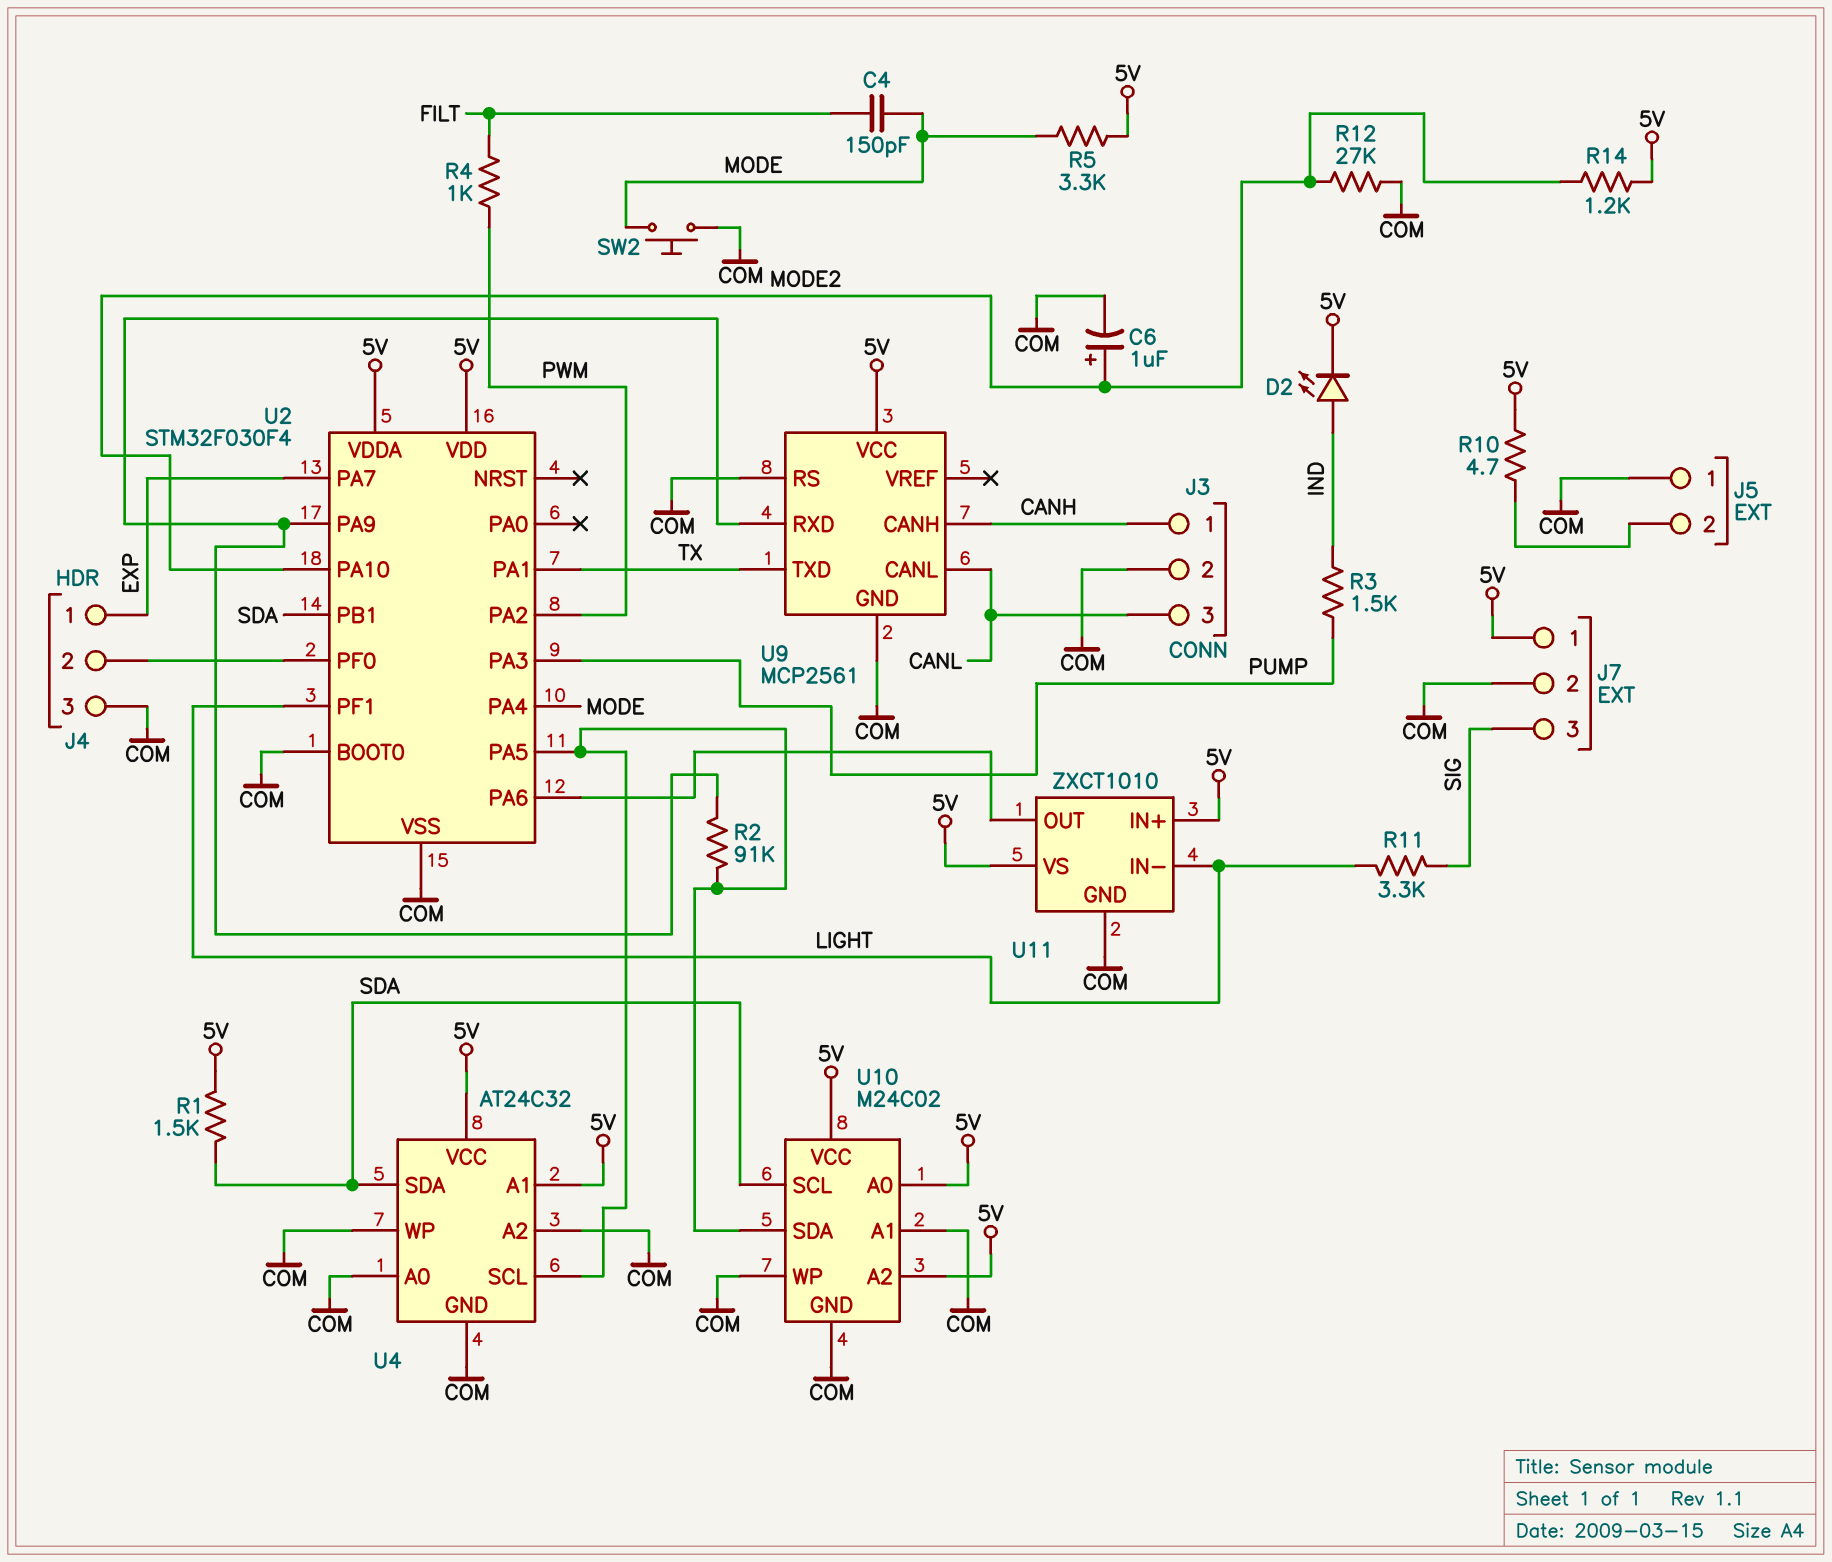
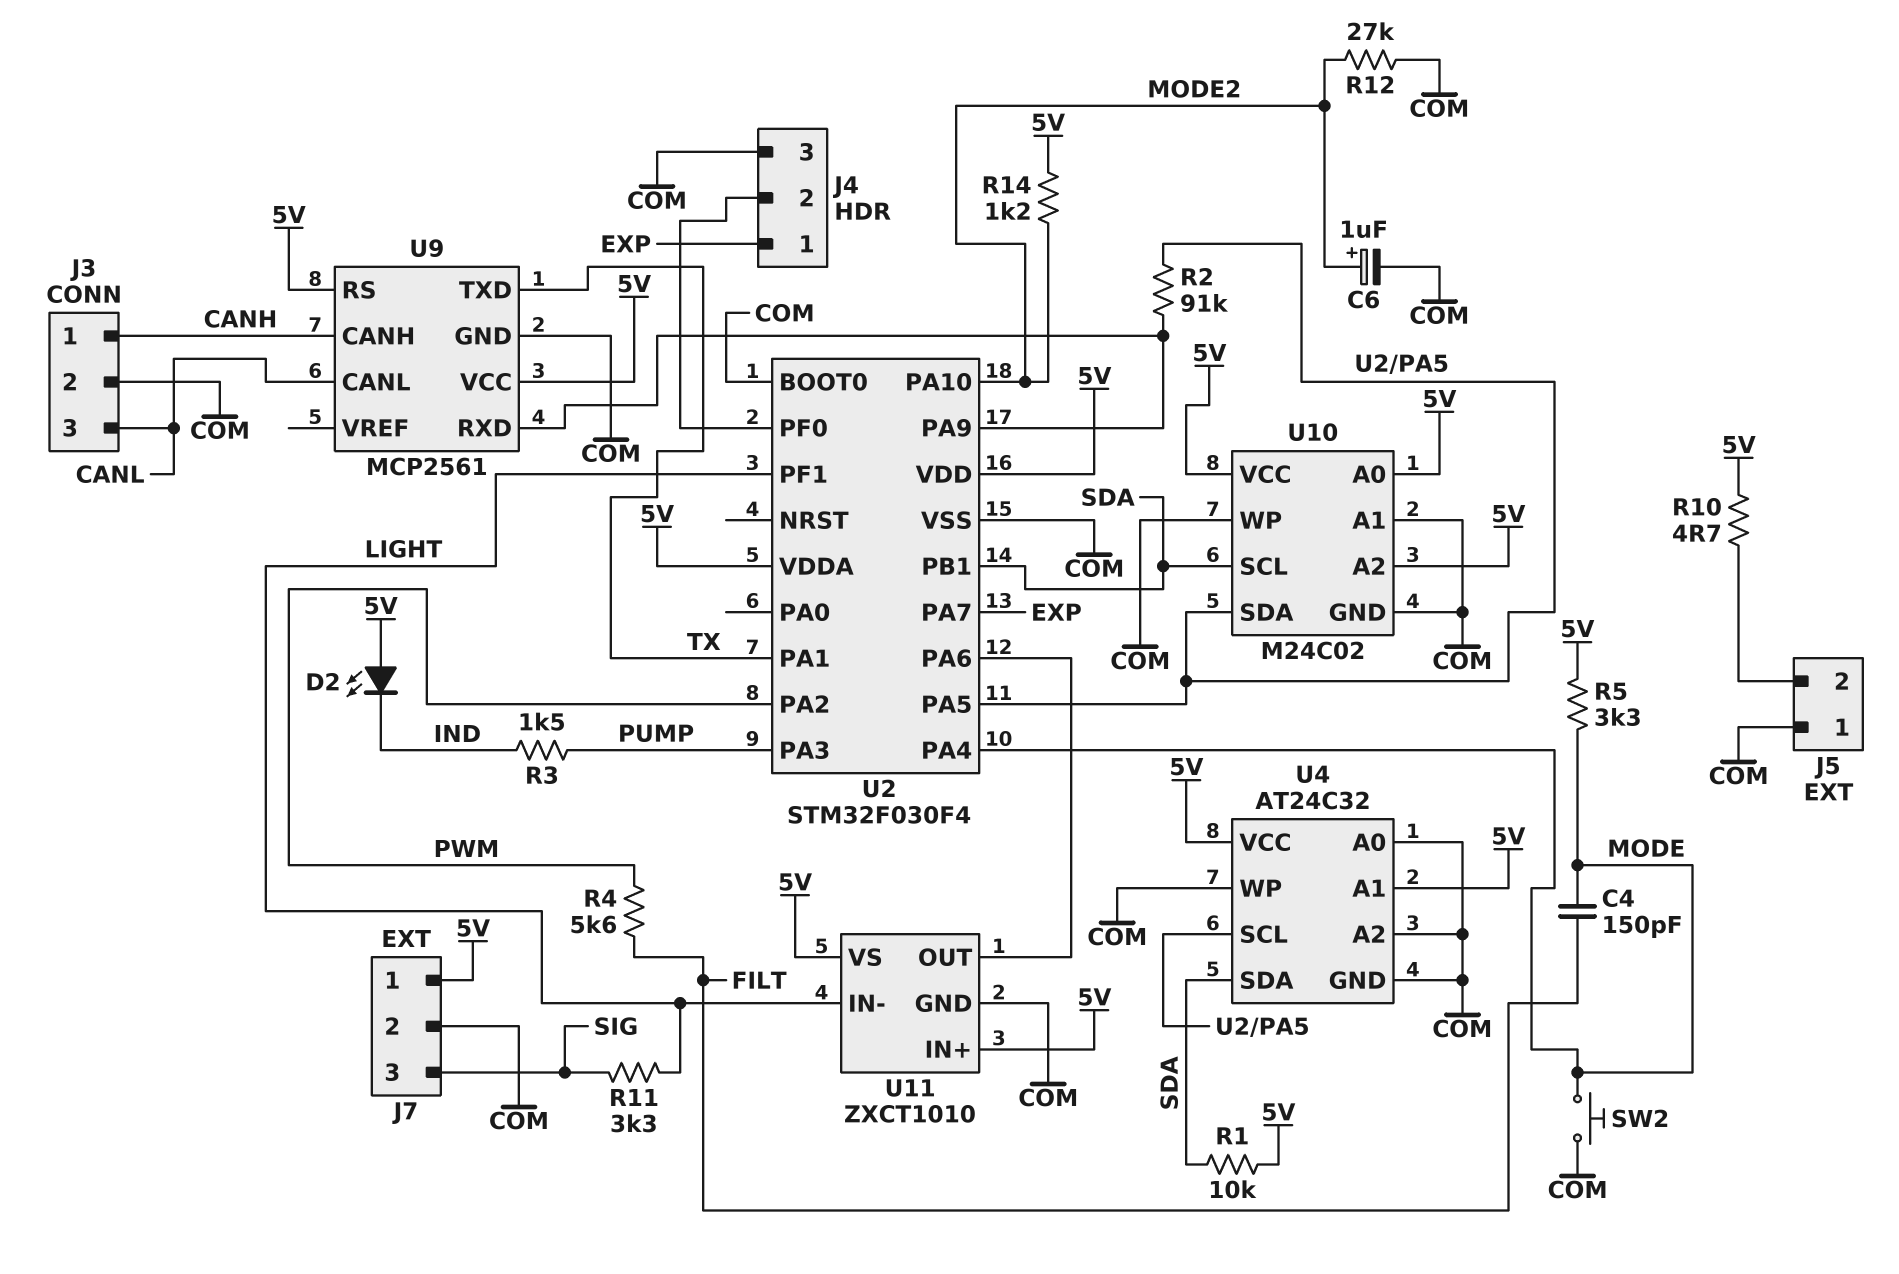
D2: LED (A IND, K 5V) -> LED (A 5V, K IND)
R1: 1.5k (5V, SDA) -> 10k (5V, SDA)
R4: 1k (FILT, PWM) -> 5.6k (FILT, PWM)
U9 pin RS: COM -> 5V

